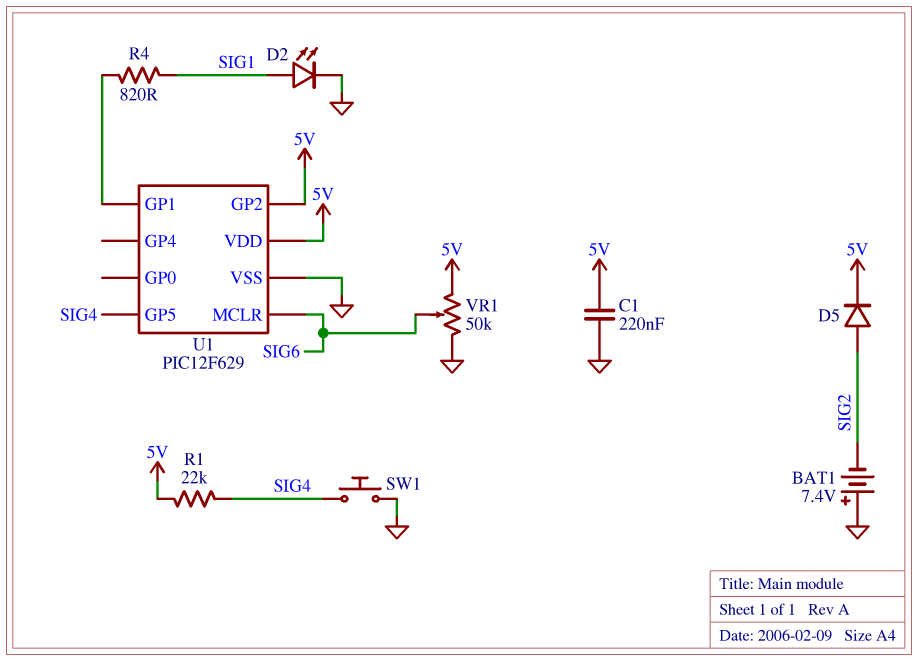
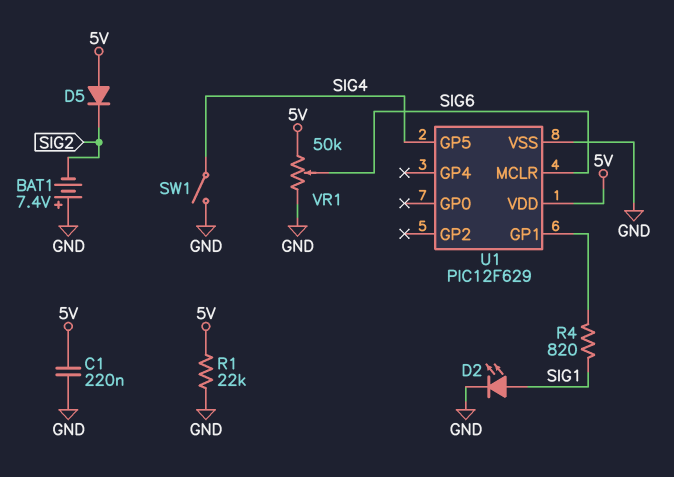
D5: diode (A SIG2, K 5V) -> diode (A 5V, K SIG2)
R1: 22k (5V, SIG4) -> 22k (5V, GND)
SW1: button (GND, SIG4) -> switch (GND, SIG4)
U1 pin GP2: 5V -> none

